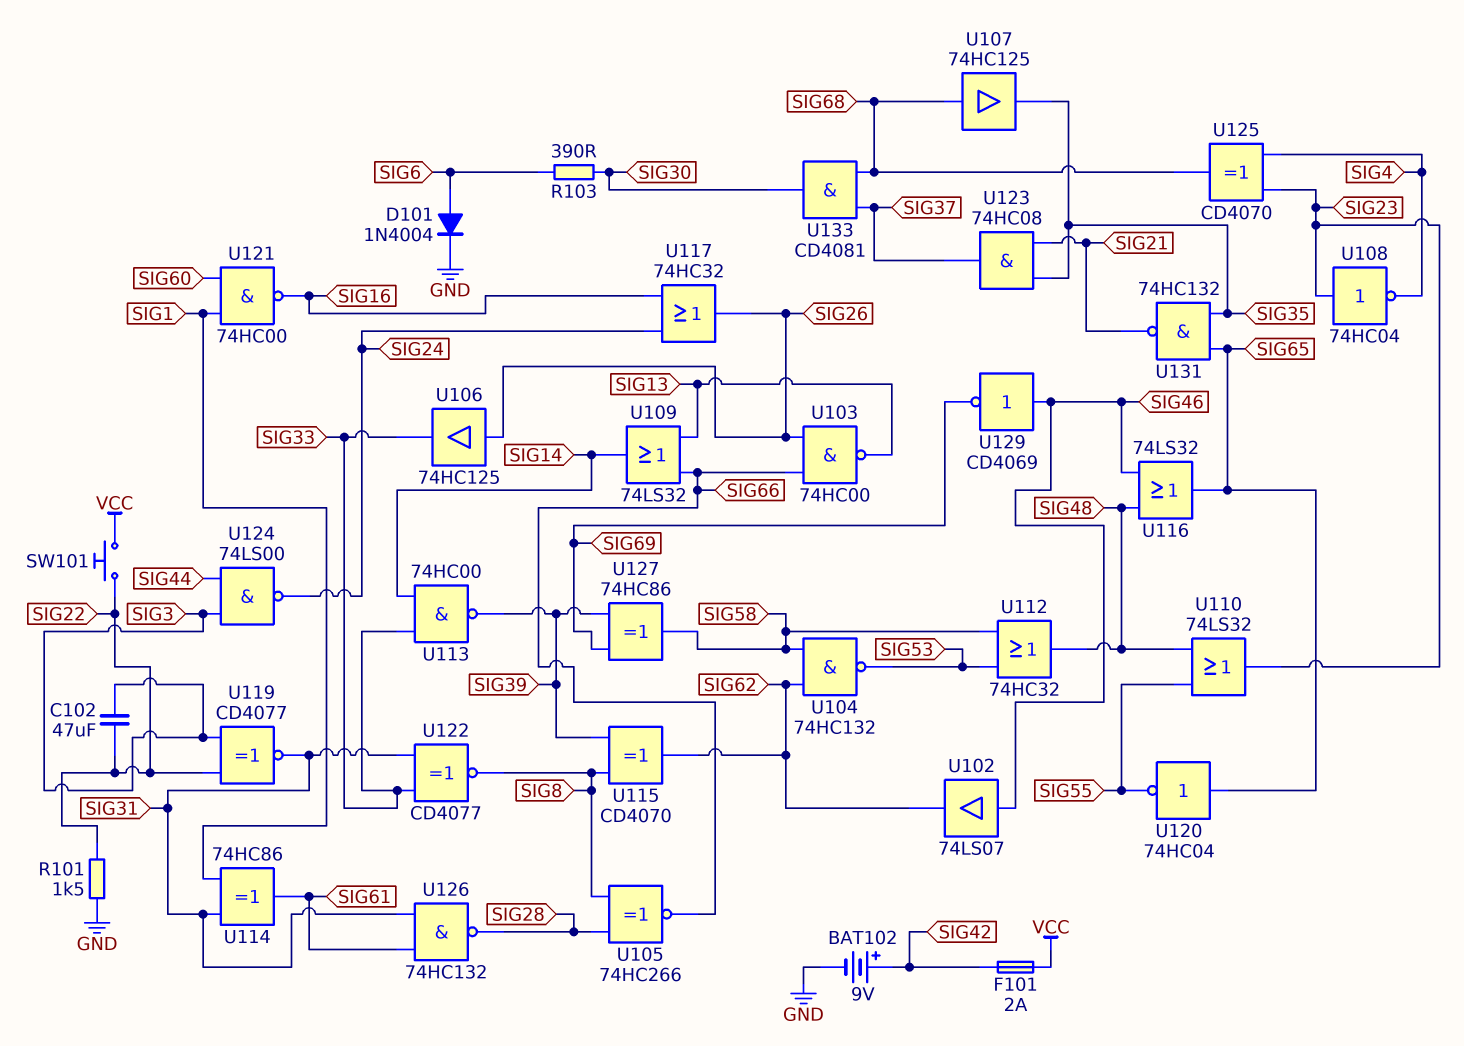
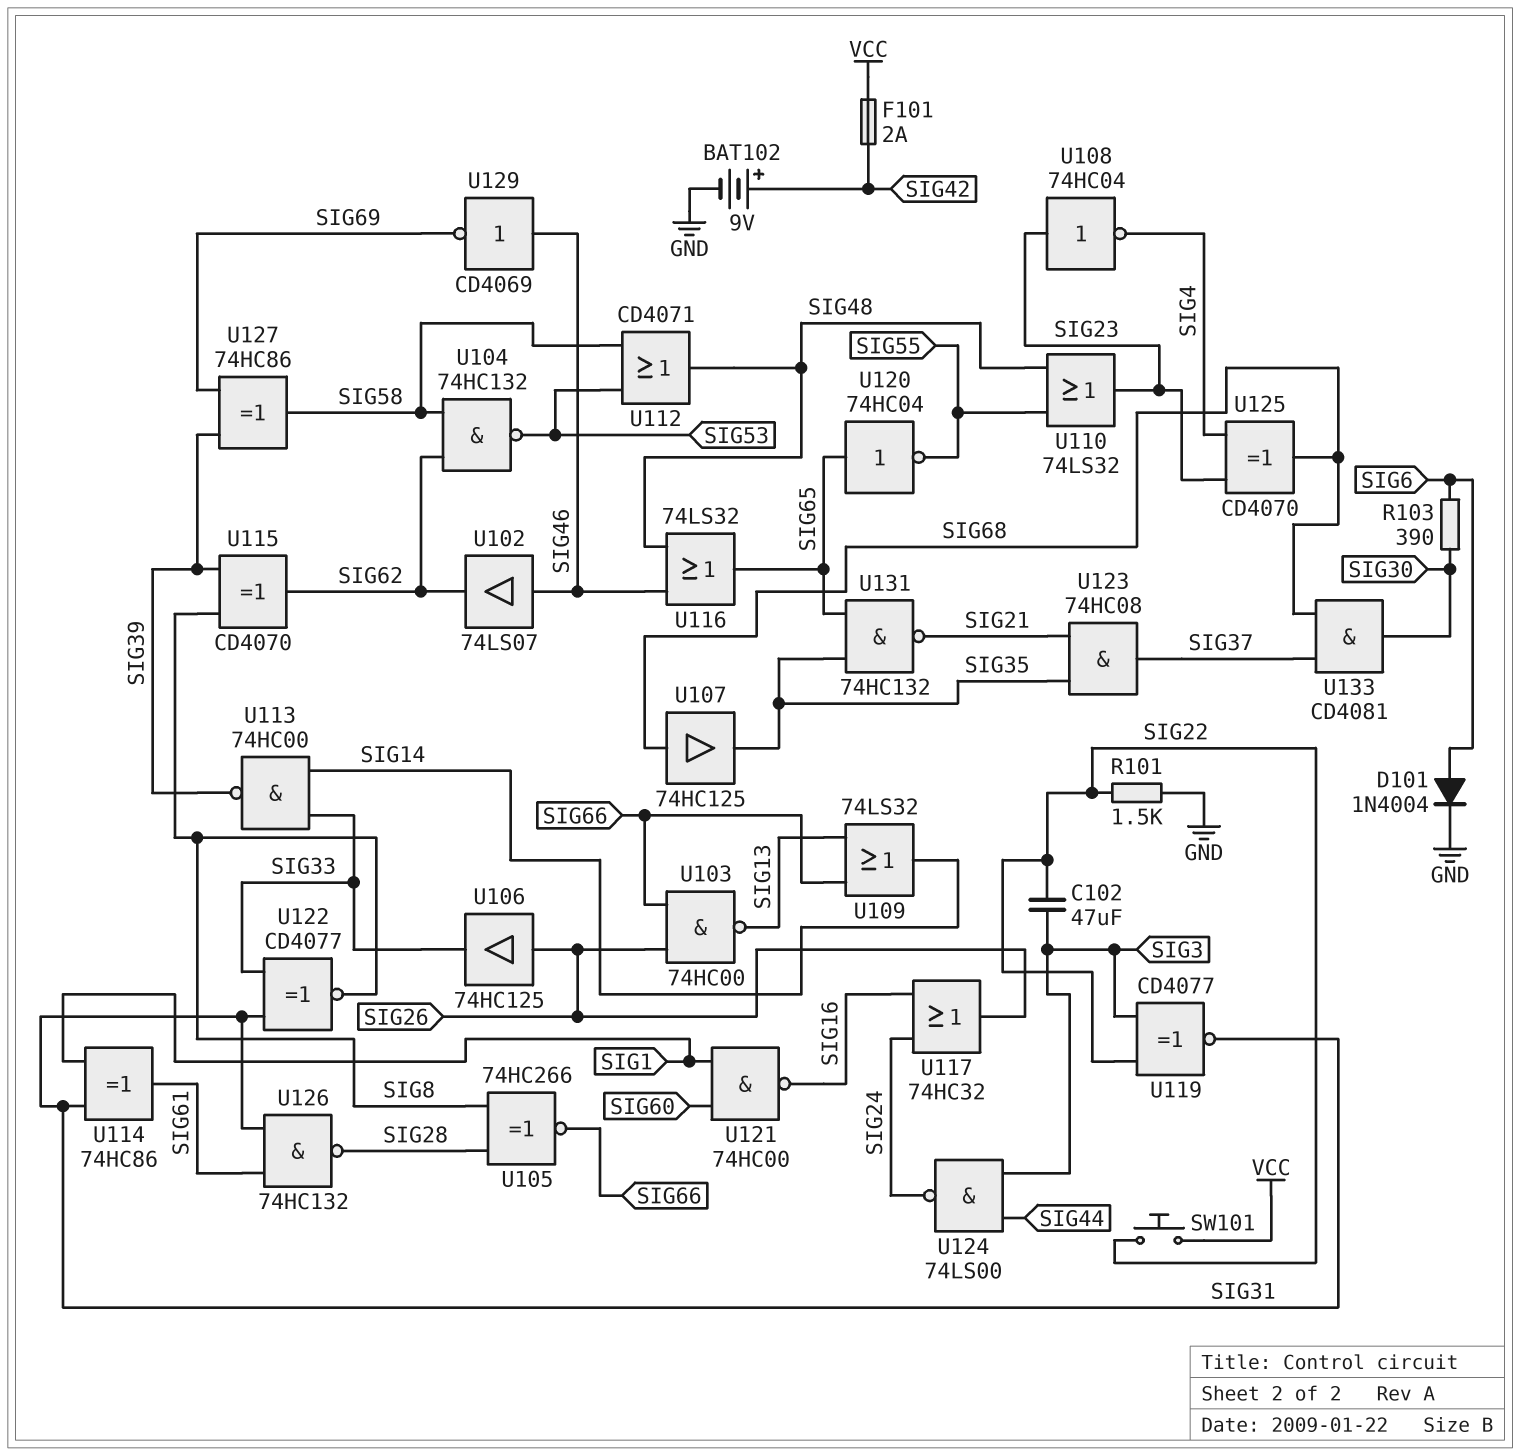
U112: OR 74HC32 (in SIG53, in SIG58, out SIG48) -> OR CD4071 (in SIG53, in SIG58, out SIG48)

